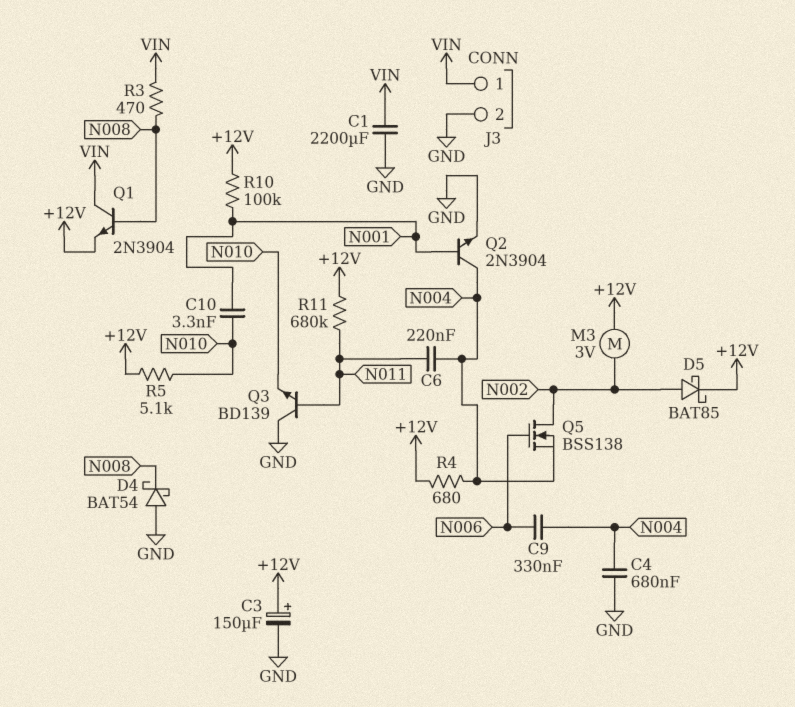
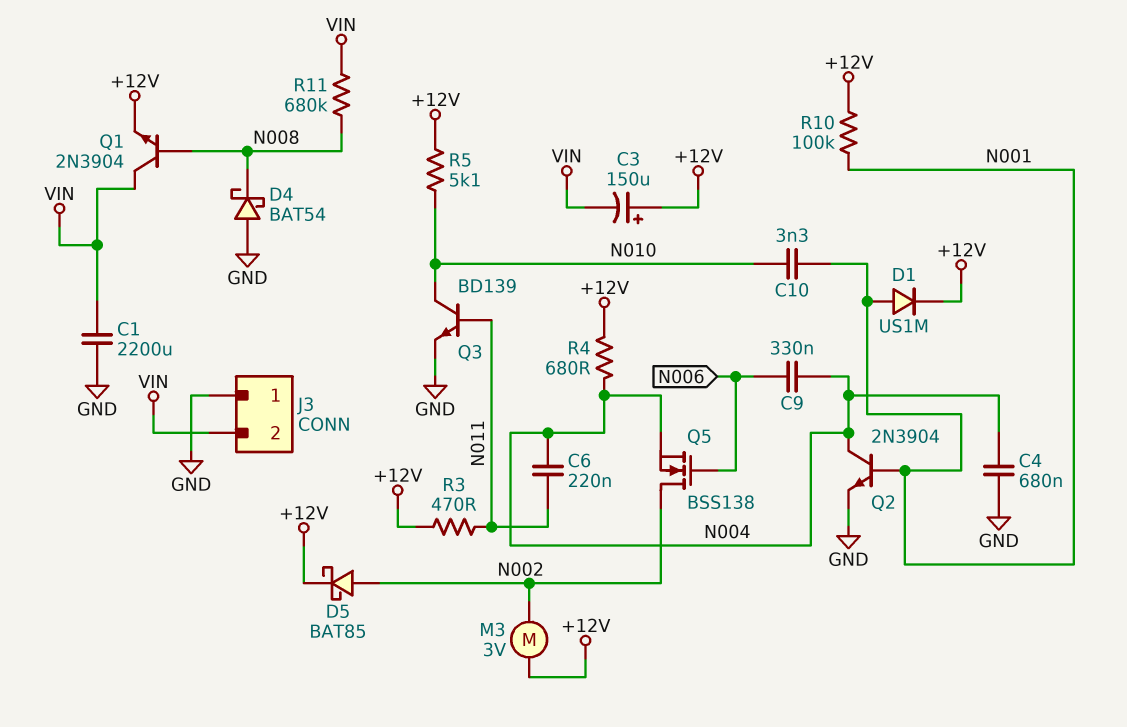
C3: 150uF (plus +12V, minus GND) -> 150uF (plus +12V, minus VIN)
D1: none -> diode US1M (A N001, K +12V)
J3 pin 1: VIN -> GND
J3 pin 2: GND -> VIN
Q3: NPN BD139 (B N011, C GND, E N010) -> NPN BD139 (B N011, C N010, E GND)
R3: 470 (N008, VIN) -> 470 (+12V, N011)
R11: 680k (+12V, N011) -> 680k (N008, VIN)

